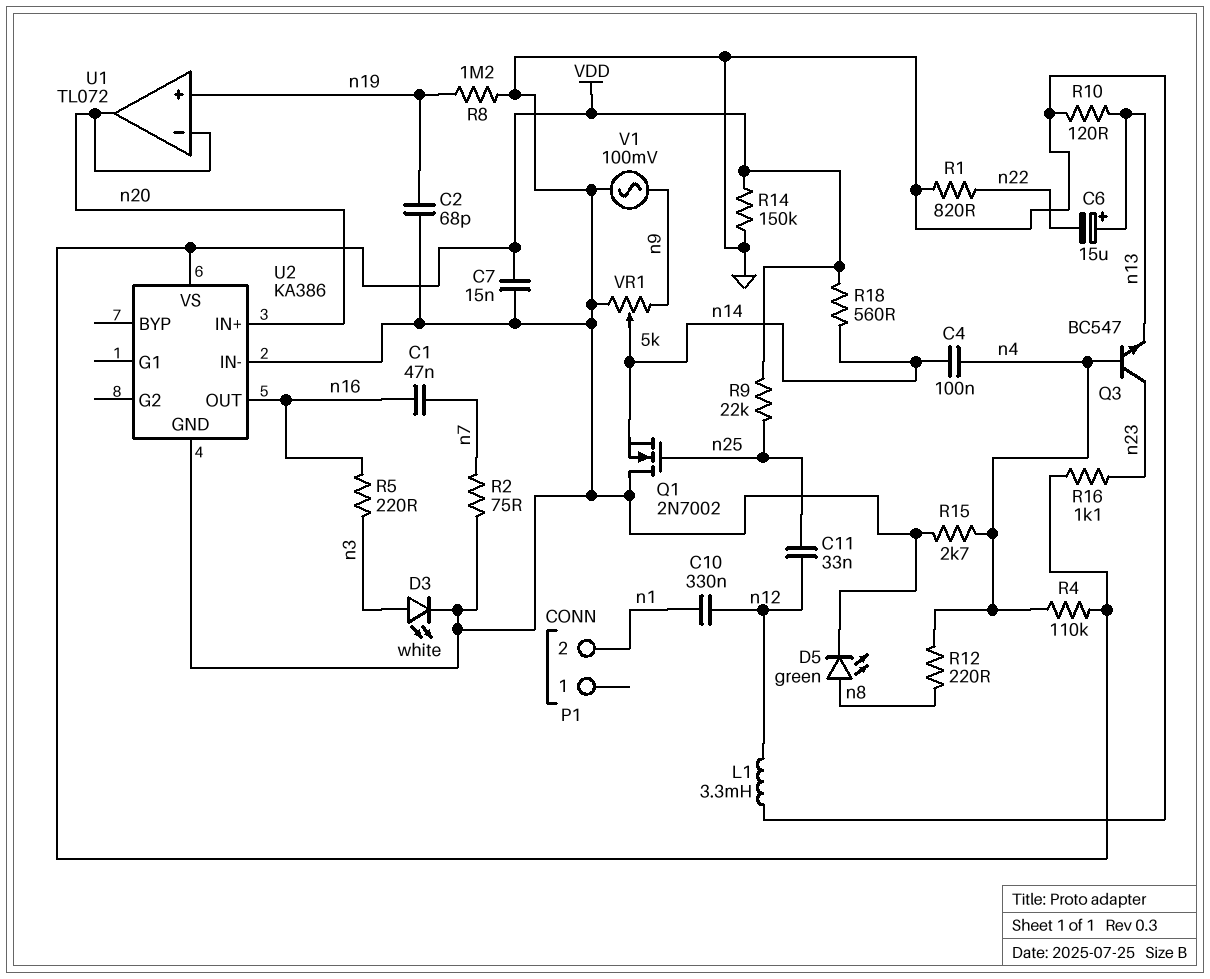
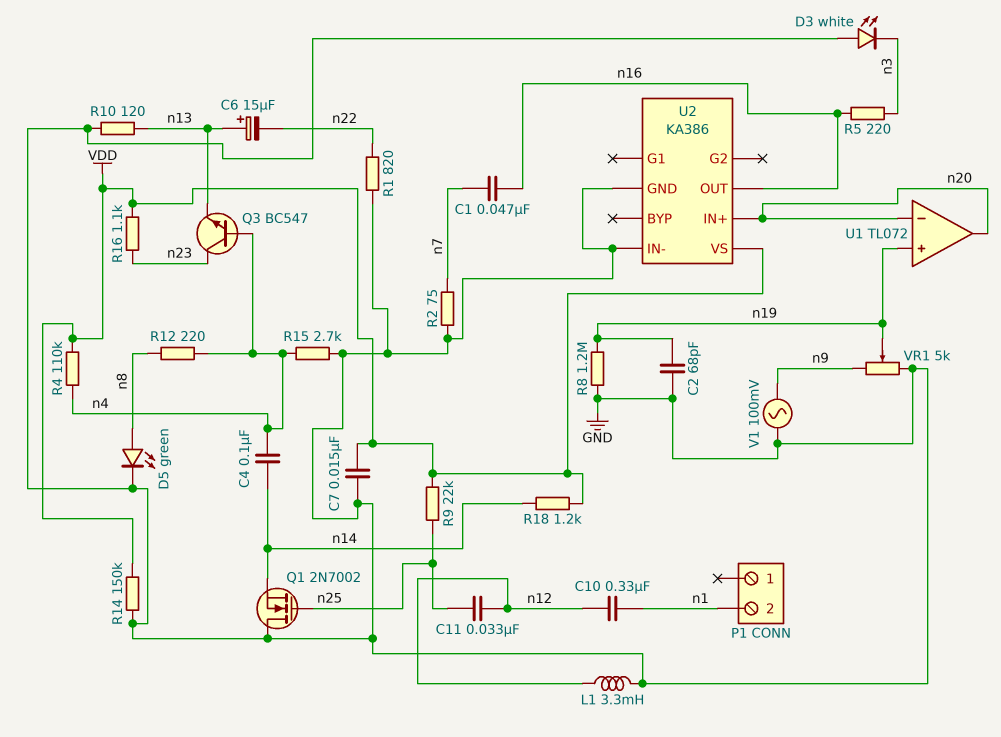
D3: LED white (A n3, K GND) -> LED white (A GND, K n3)
R18: 560 (VDD, n14) -> 1.2k (VDD, n14)
VR1: 5k (GND, n9, wiper n14) -> 5k (GND, n9, wiper n19)

